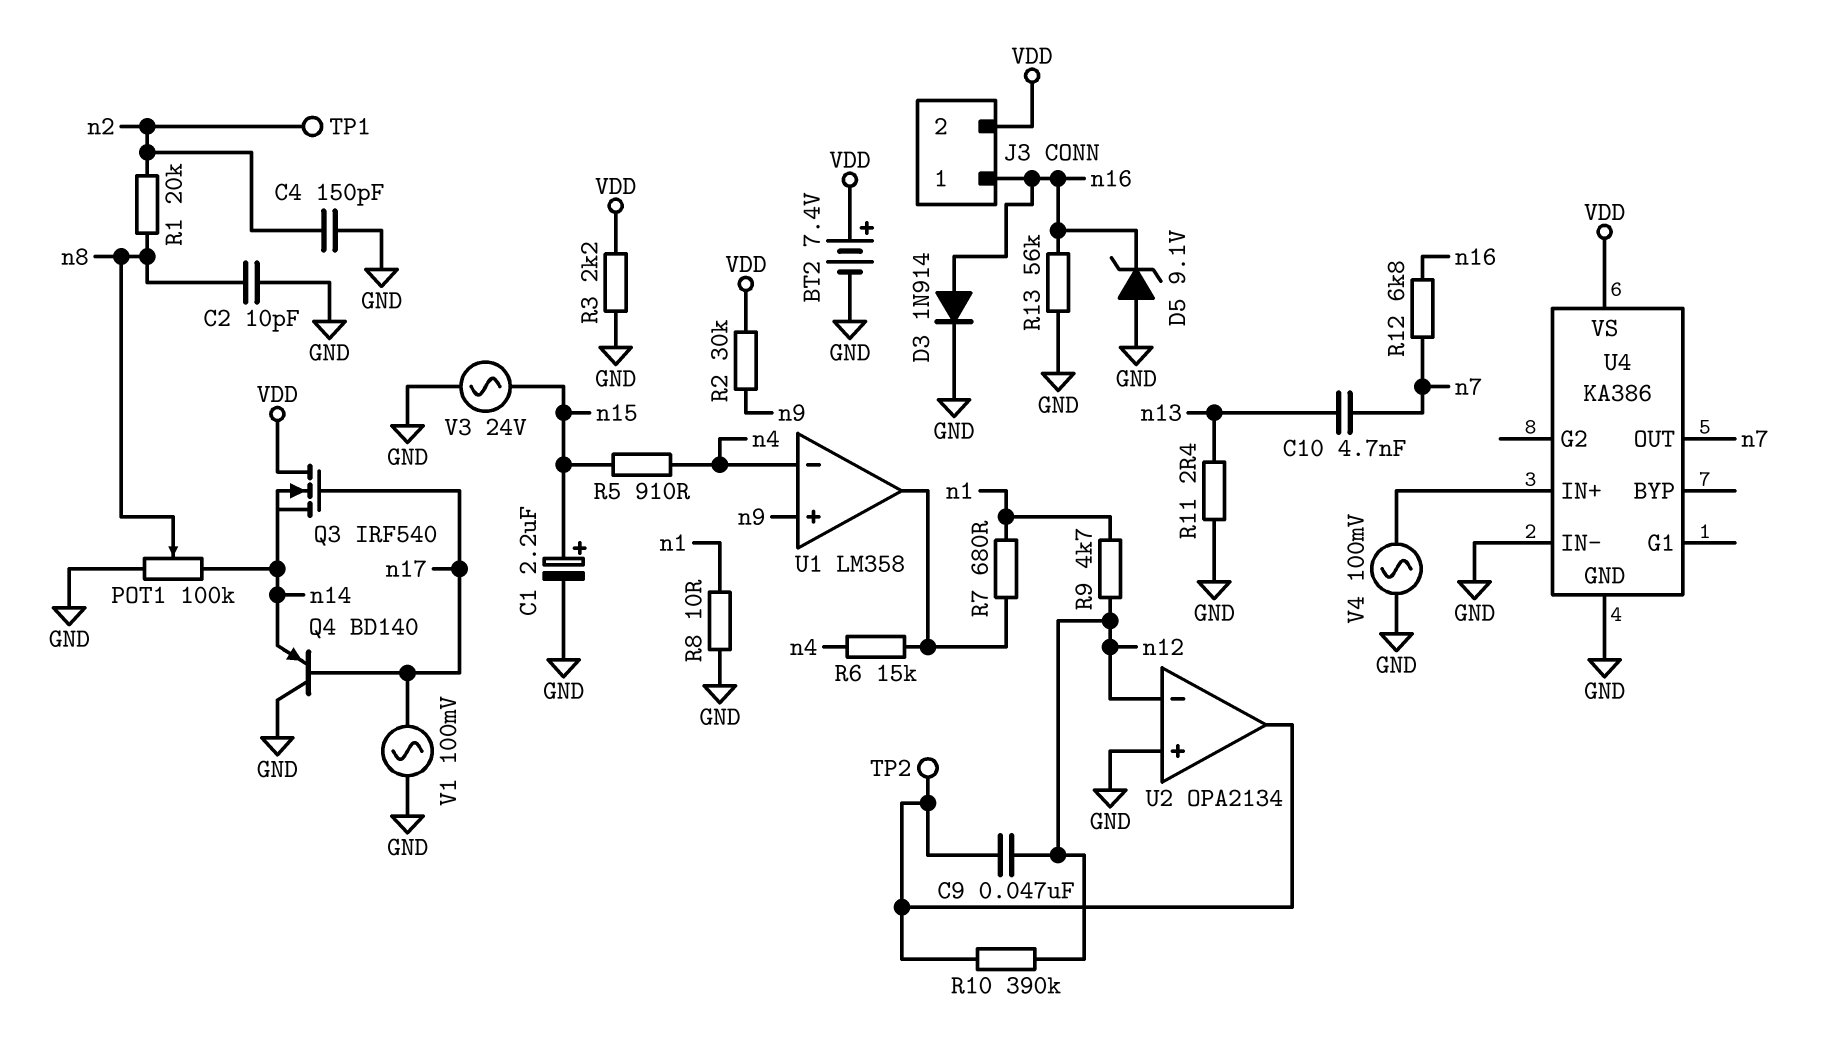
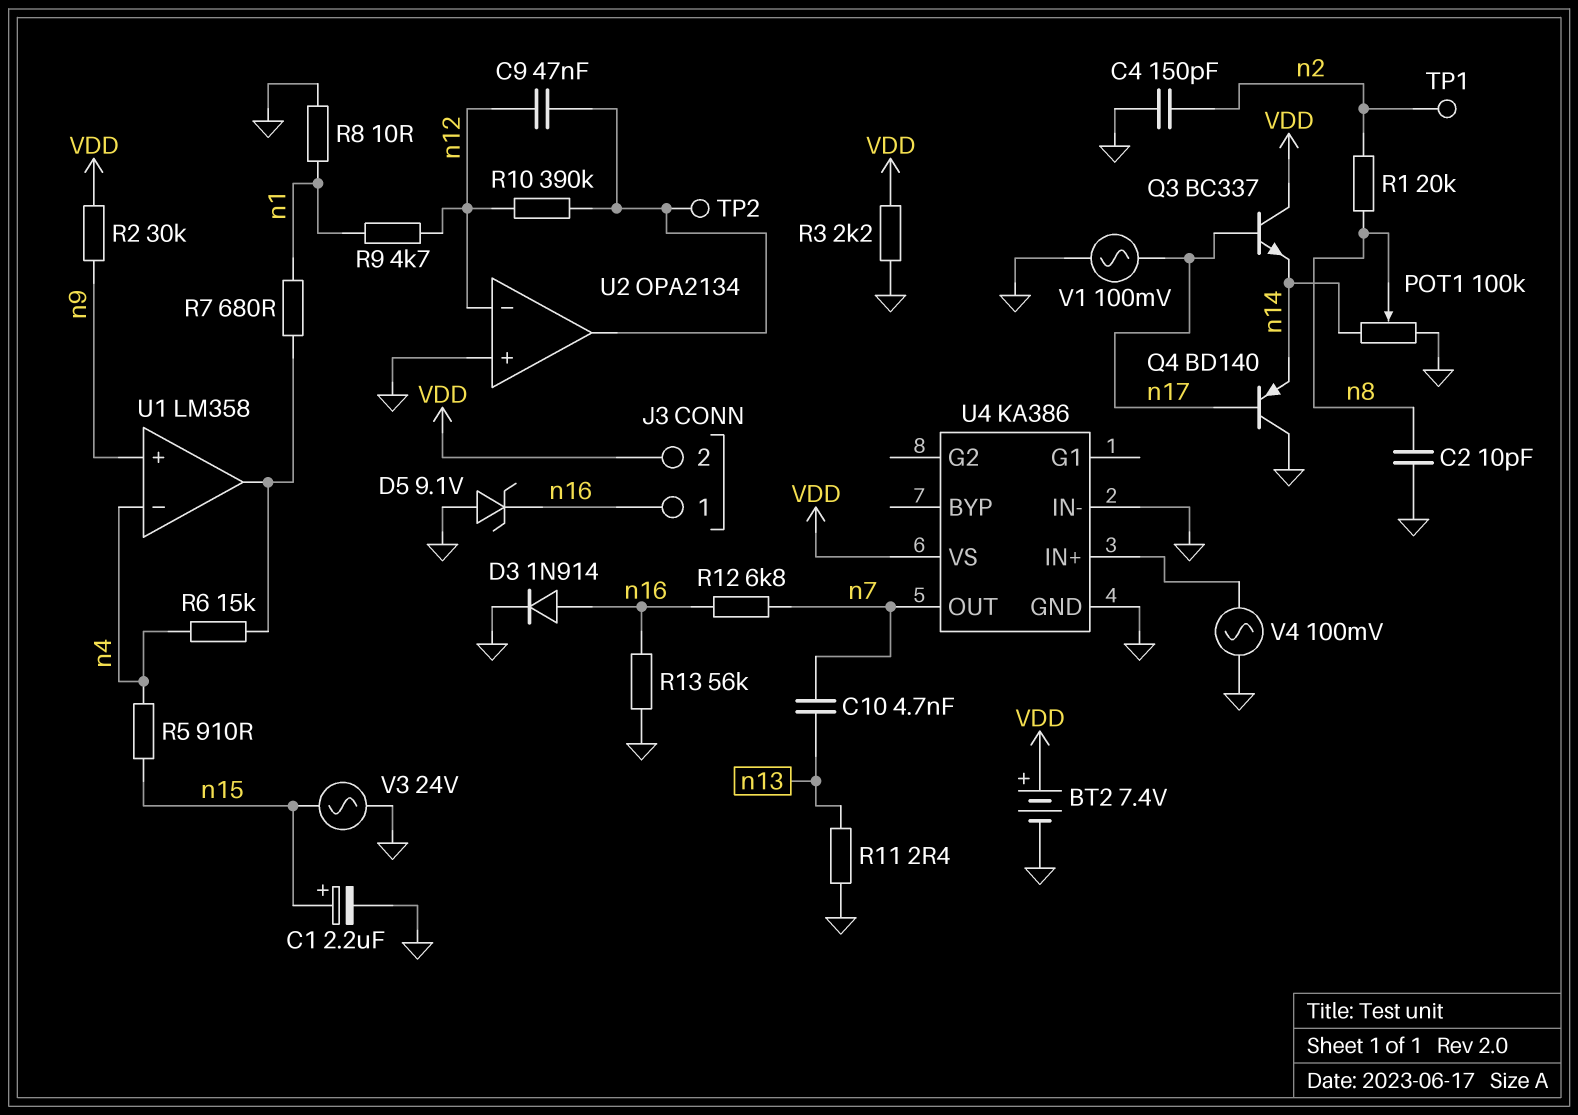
Q3: NMOS IRF540 (G n17, D VDD, S n14) -> NPN BC337 (B n17, C VDD, E n14)

